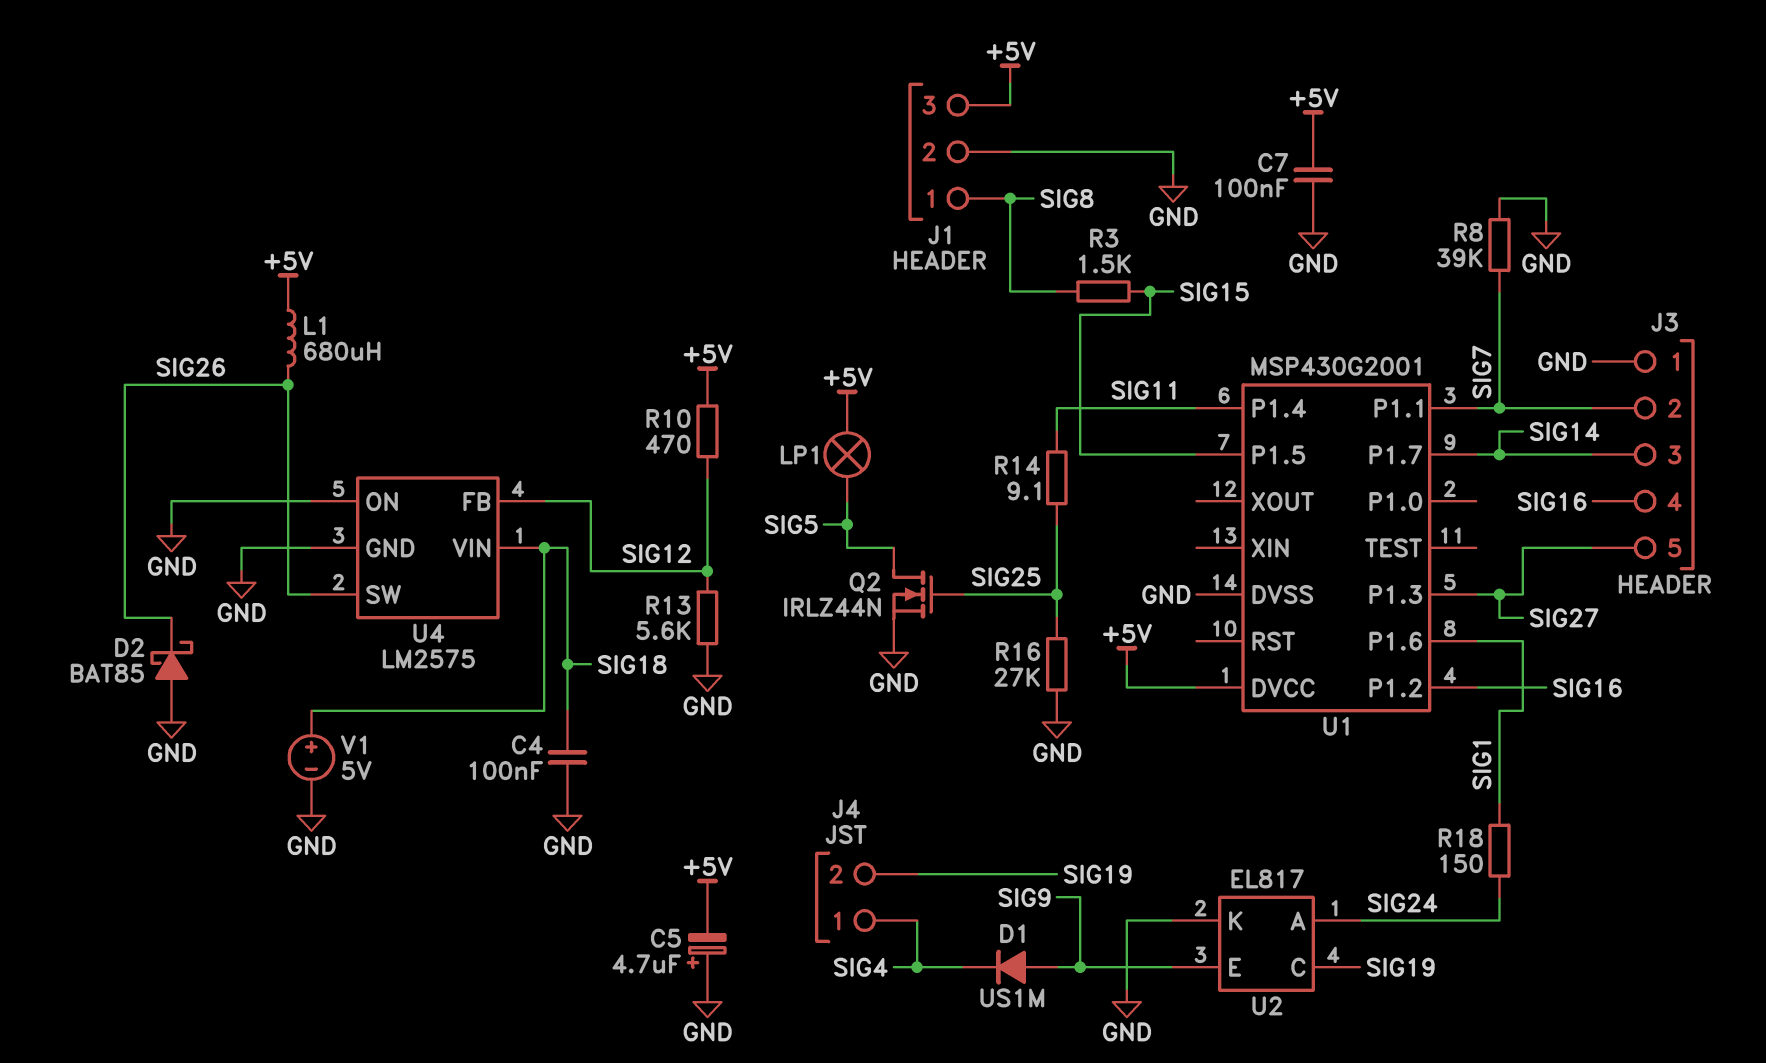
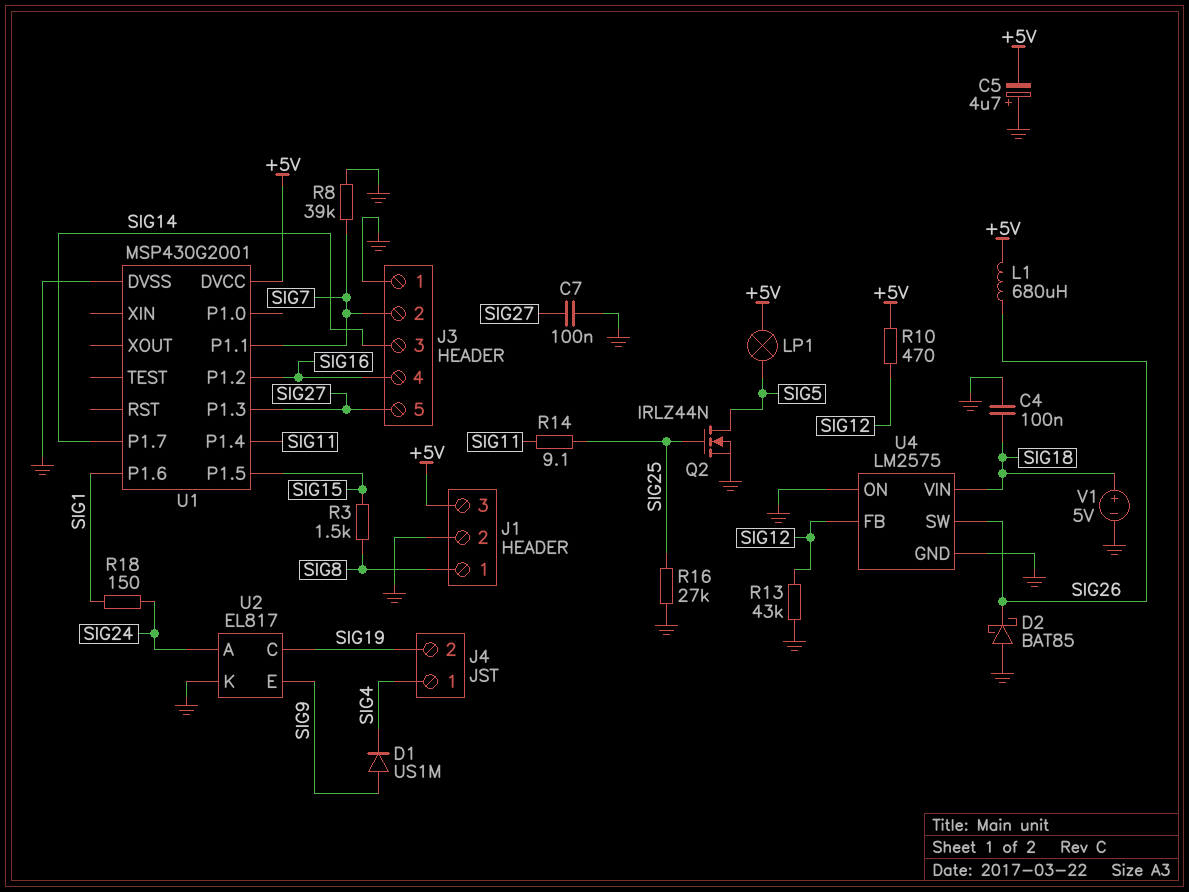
C7: 100nF (+5V, GND) -> 100nF (GND, SIG27)
R13: 5.6k (GND, SIG12) -> 43k (GND, SIG12)

